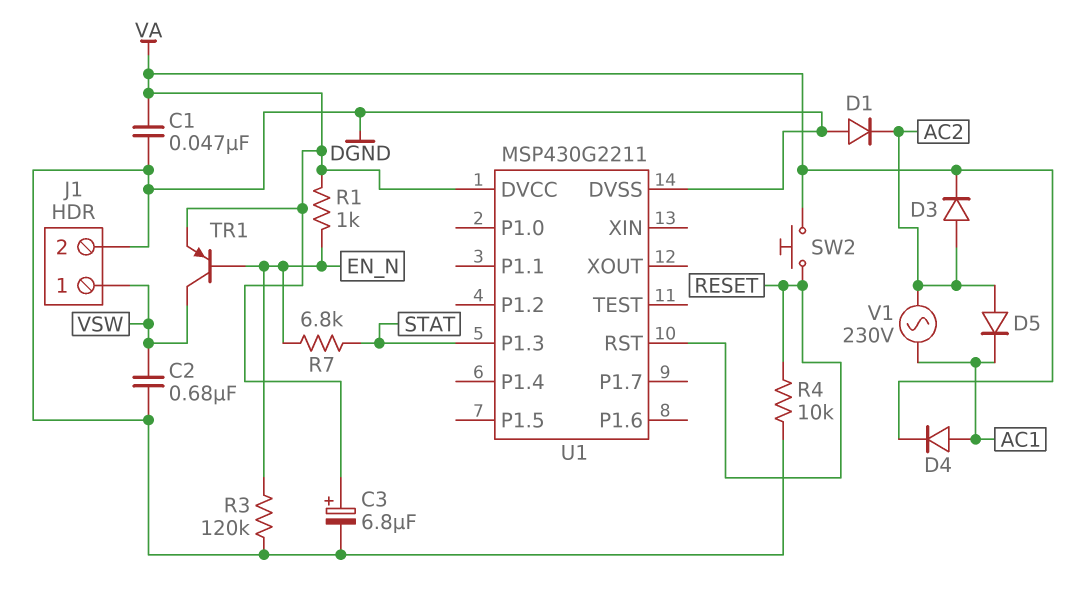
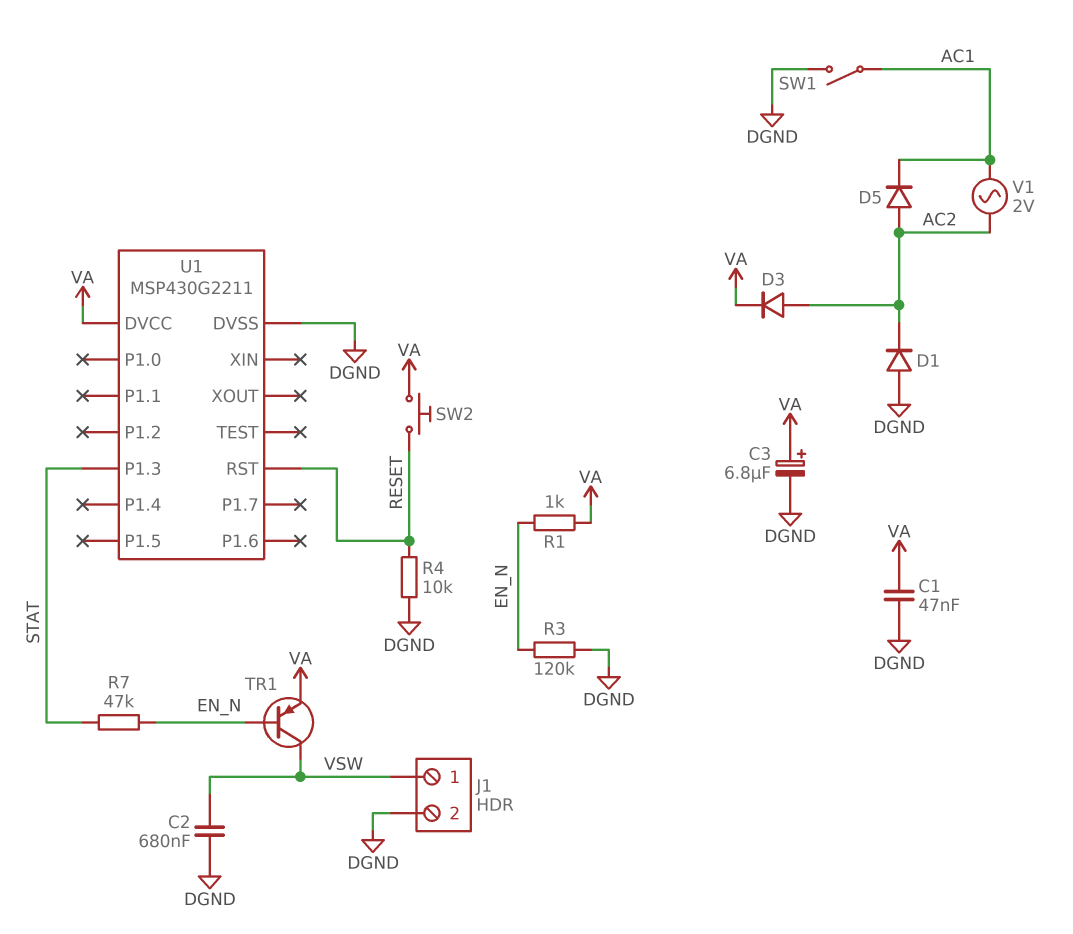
D4: diode (A AC1, K VA) -> none
R7: 6.8k (EN_N, STAT) -> 47k (EN_N, STAT)
SW1: none -> switch (AC1, DGND)
V1: AC 230V (AC1, AC2) -> AC 2V (AC1, AC2)

